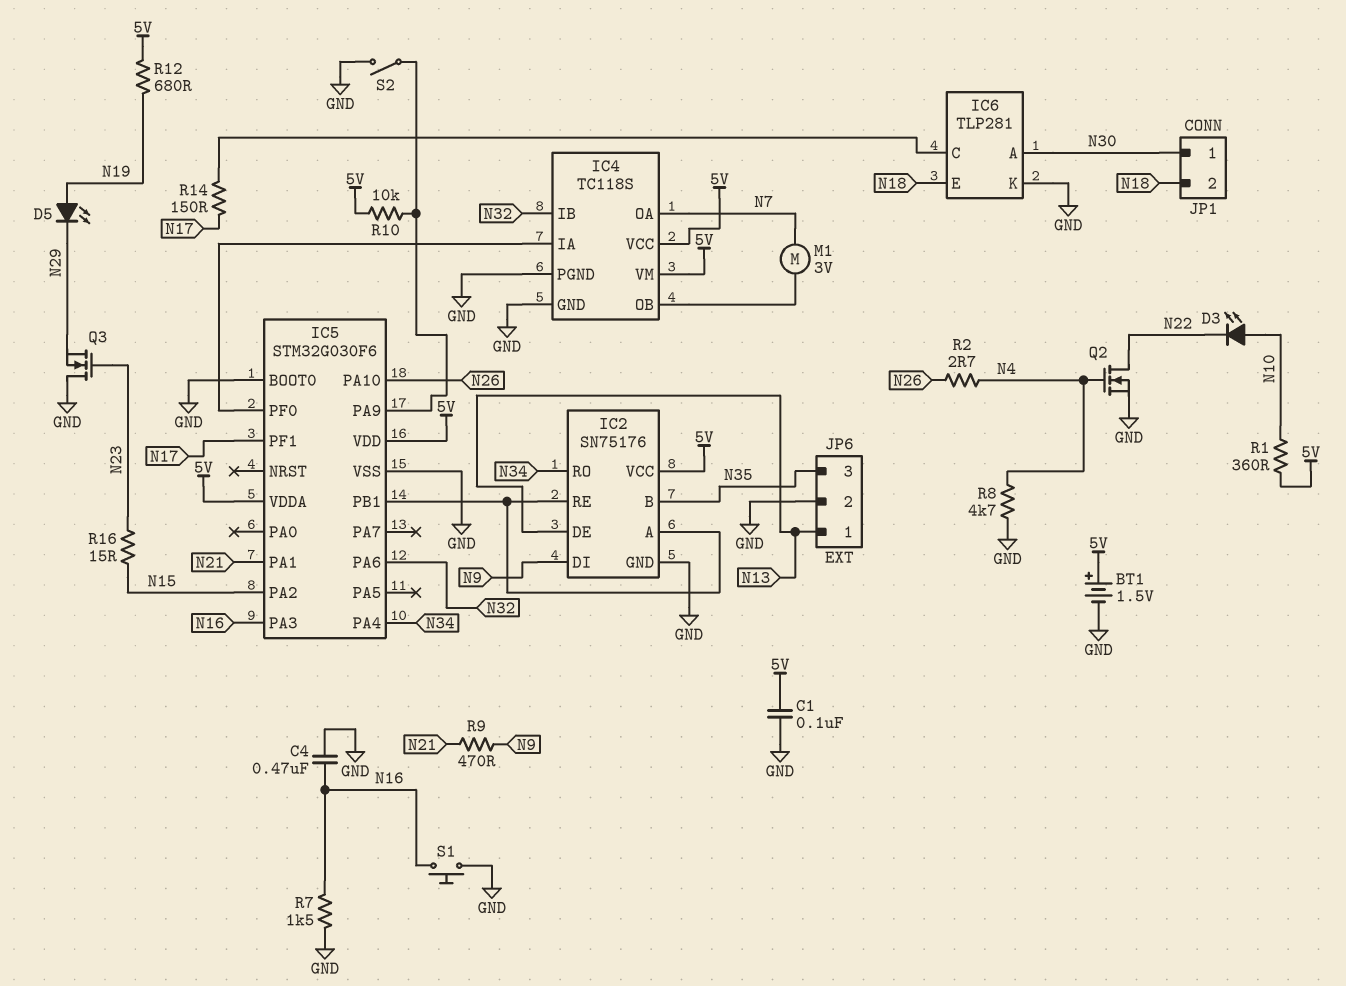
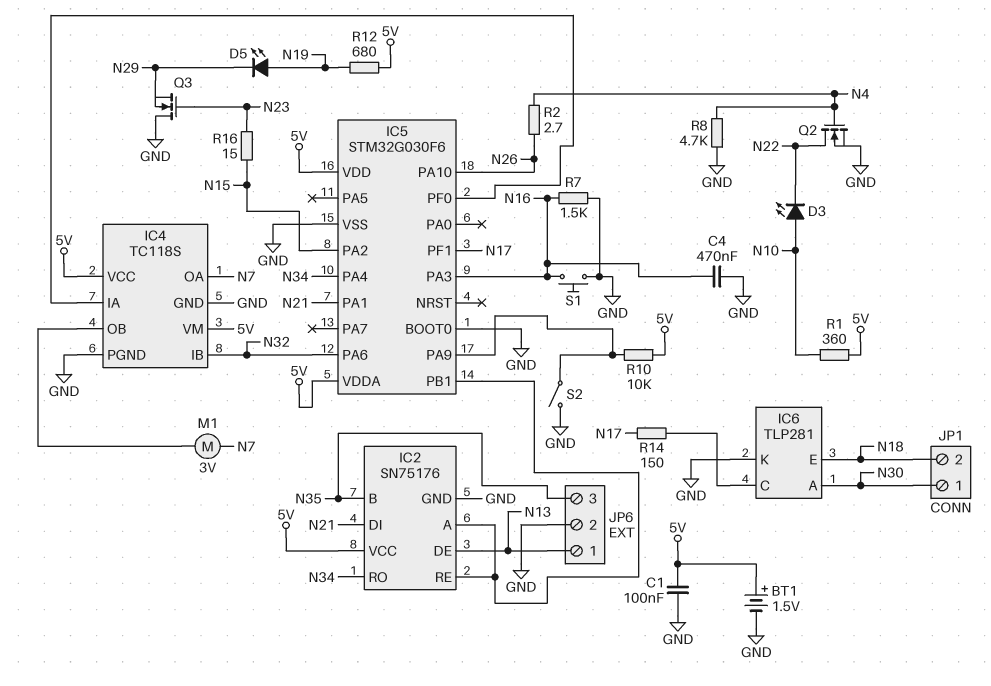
IC2 pin DI: N9 -> N21
R9: 470 (N9, N21) -> none

